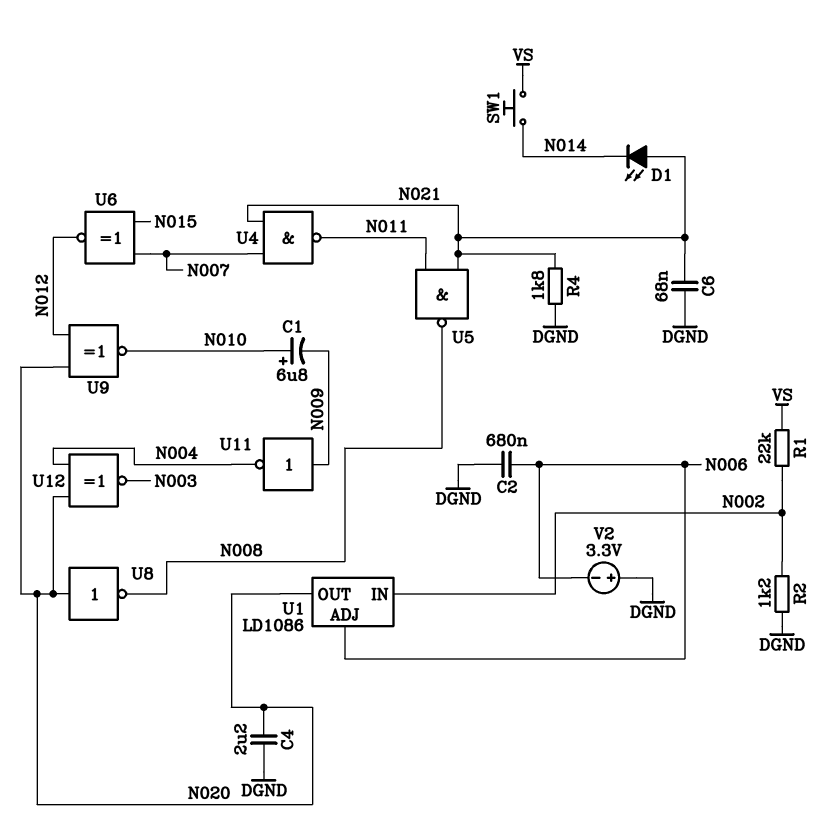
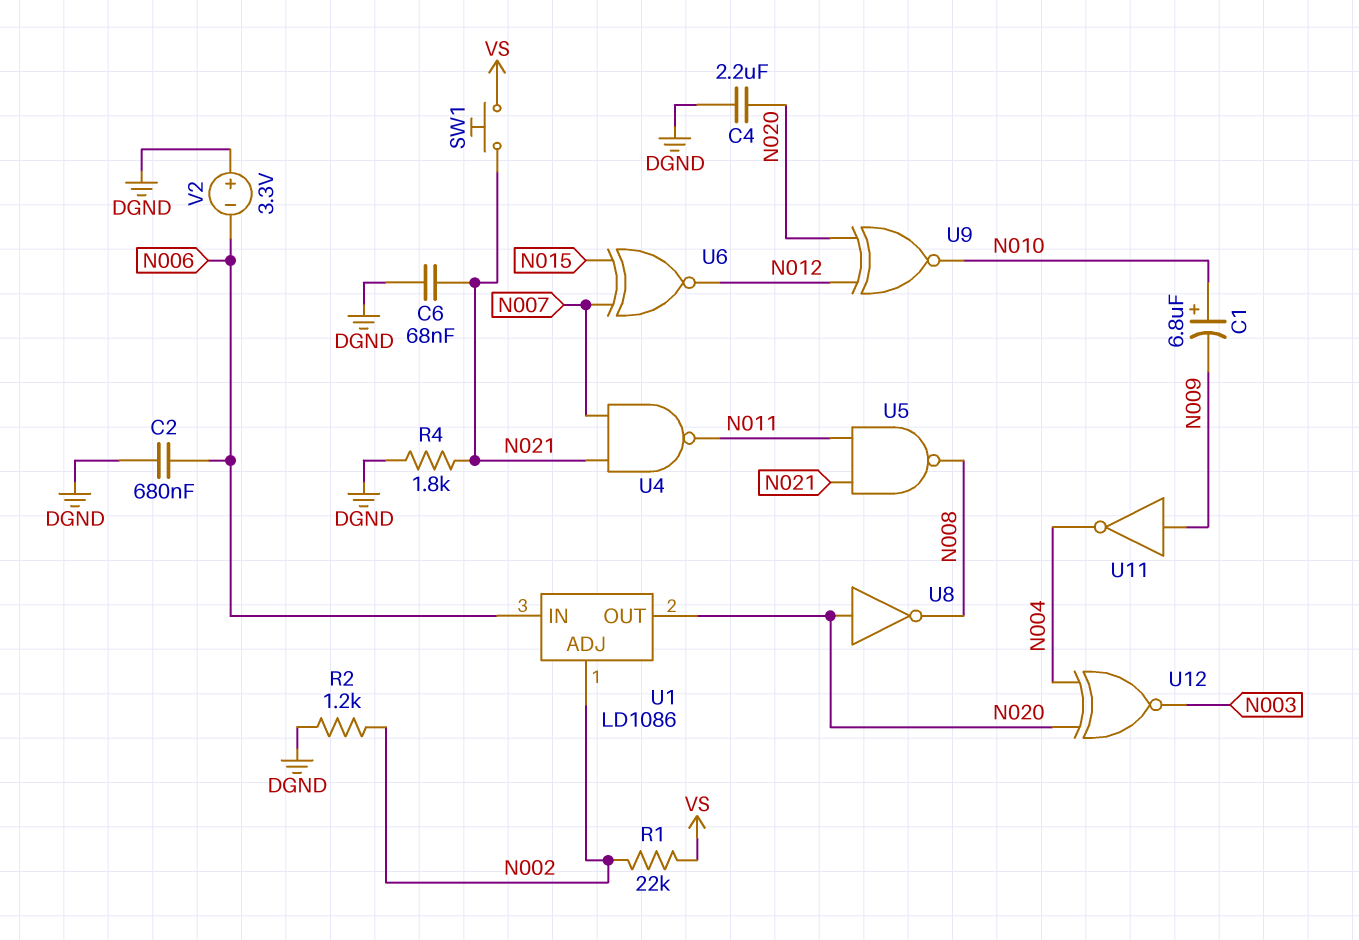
D1: LED (A N021, K N014) -> none
SW1: button (N014, VS) -> button (N021, VS)
U1 pin ADJ: N006 -> N002
U1 pin IN: N002 -> N006

